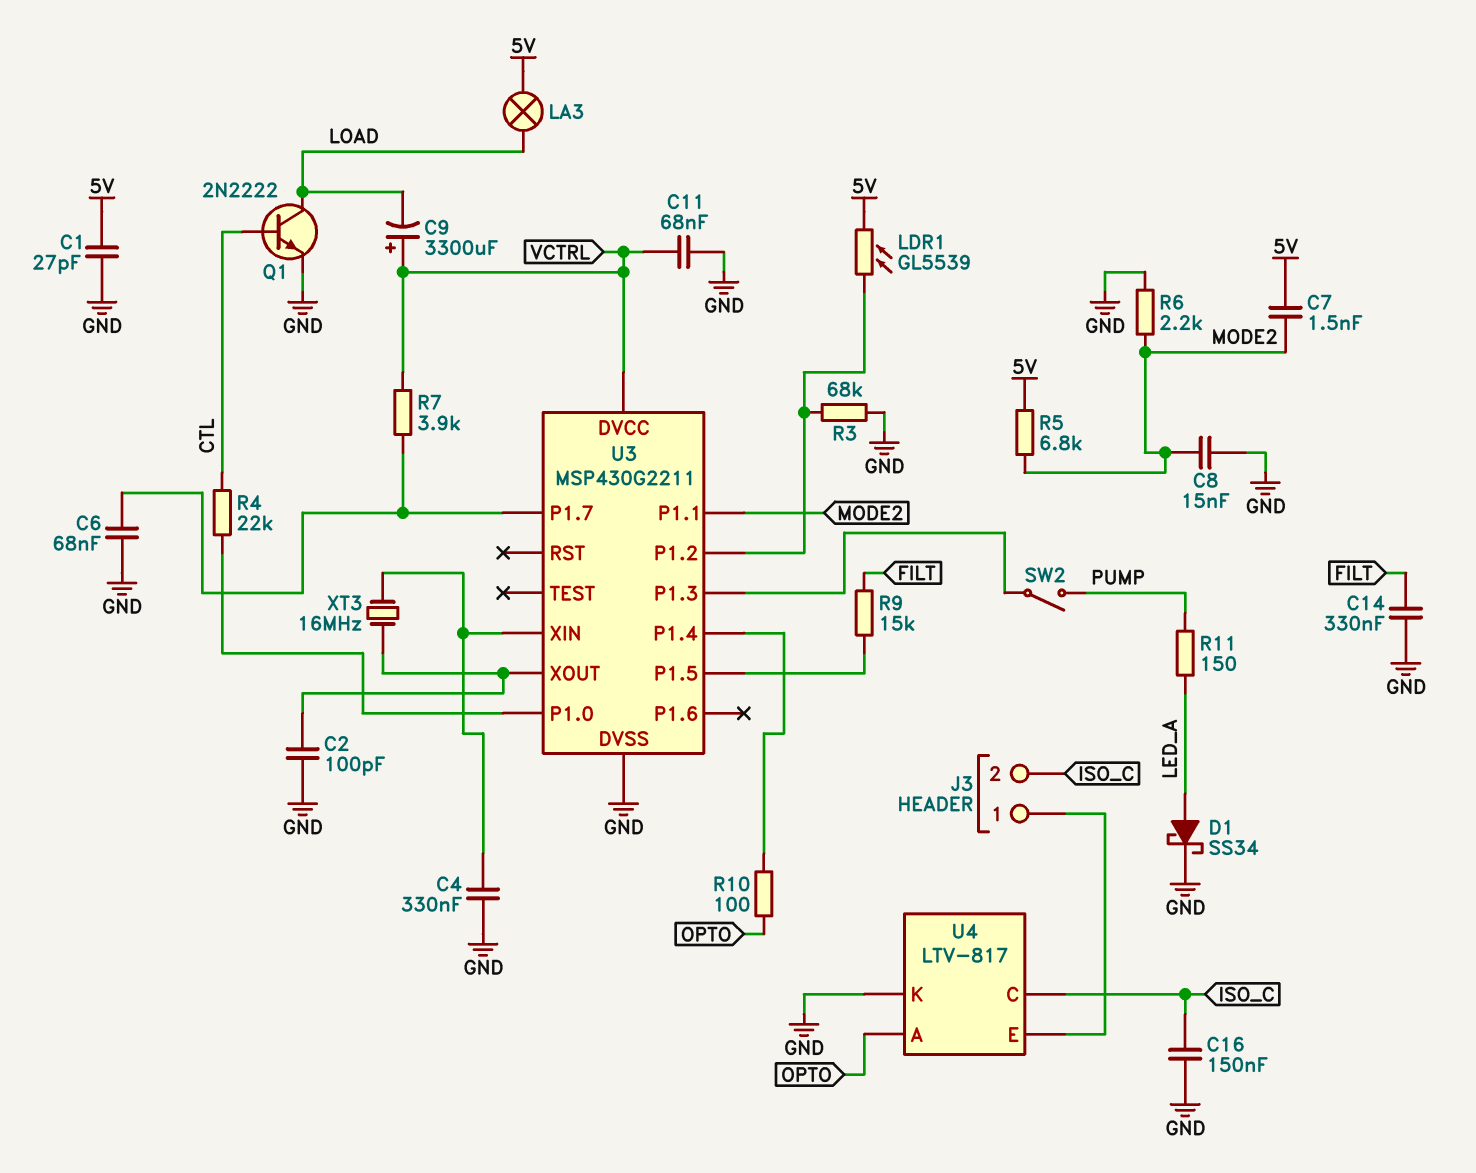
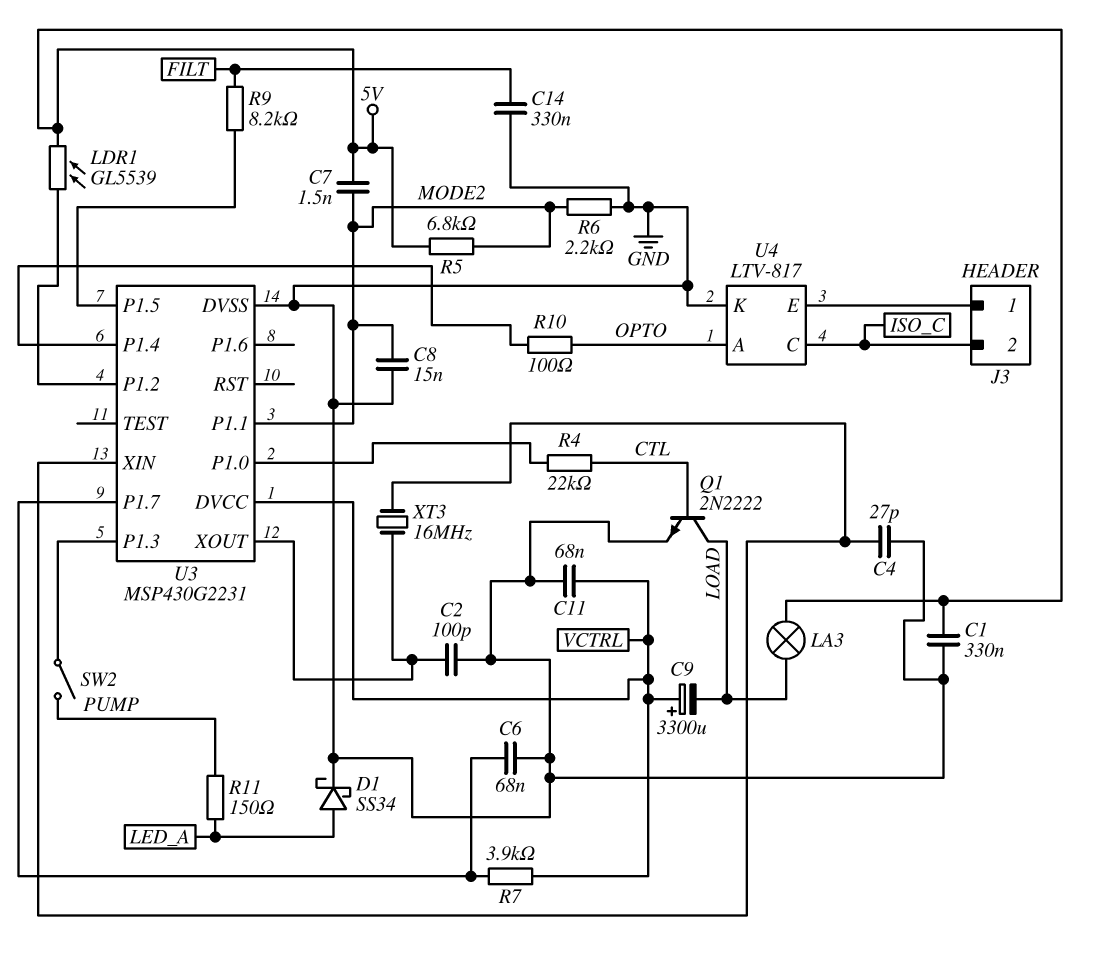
C1: 27pF (5V, GND) -> 330nF (5V, GND)
C4: 330nF (GND, U3/XIN) -> 27pF (GND, U3/XIN)
C16: 150nF (GND, ISO_C) -> none
R3: 68k (GND, U3/P1.2) -> none
R9: 15k (FILT, U3/P1.5) -> 8.2k (FILT, U3/P1.5)
U3: MSP430G2211 -> MSP430G2231

